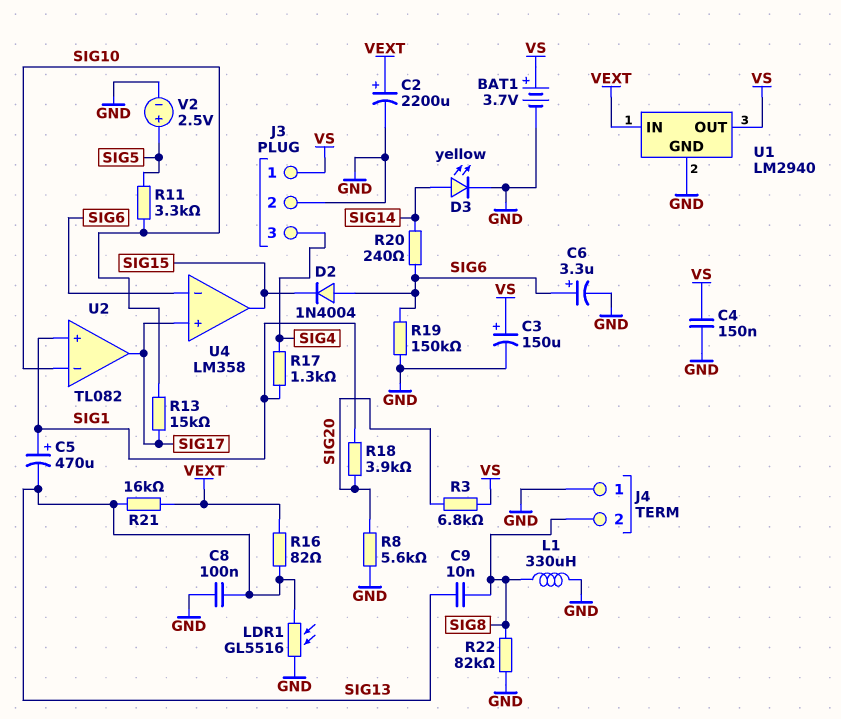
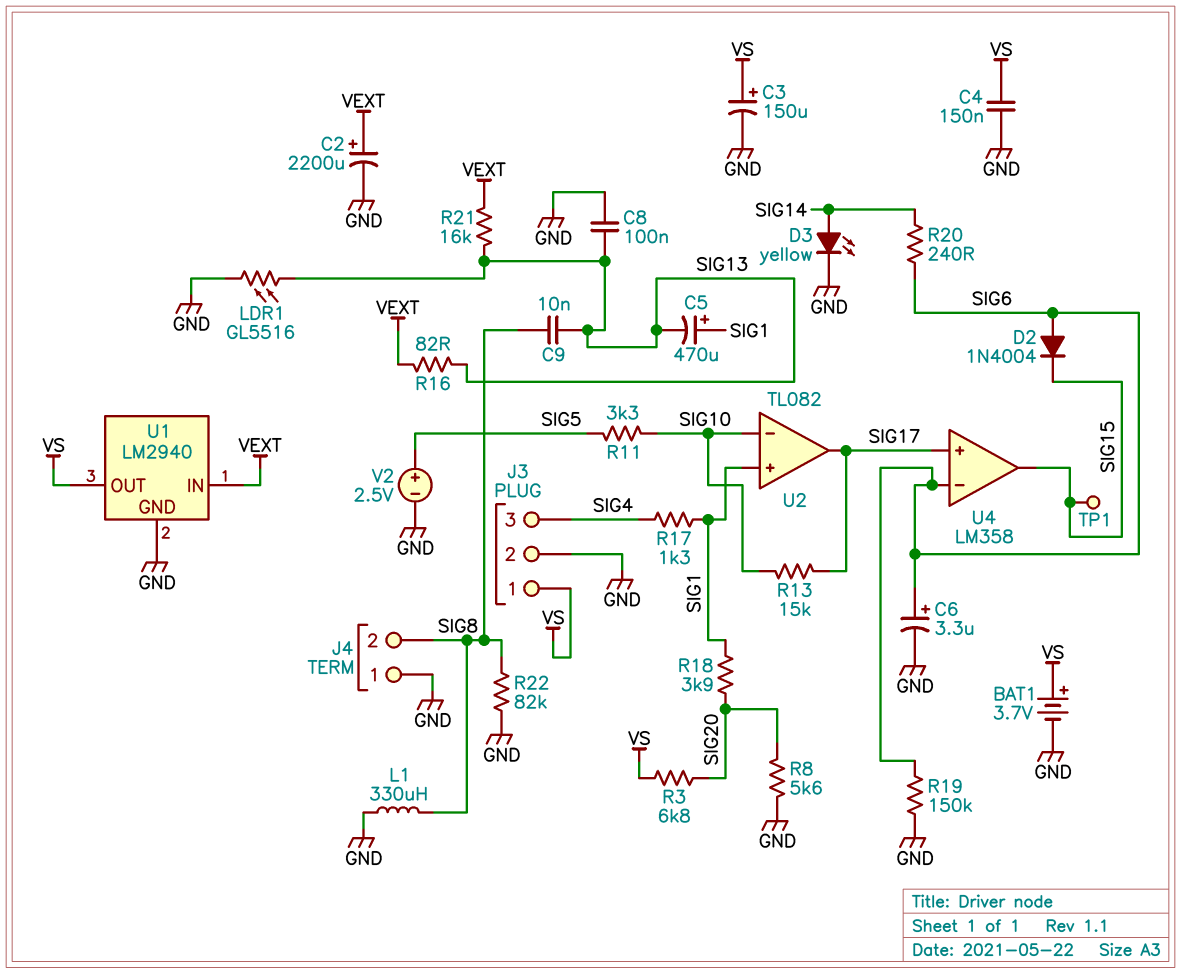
TP1: none -> test point (SIG15)

